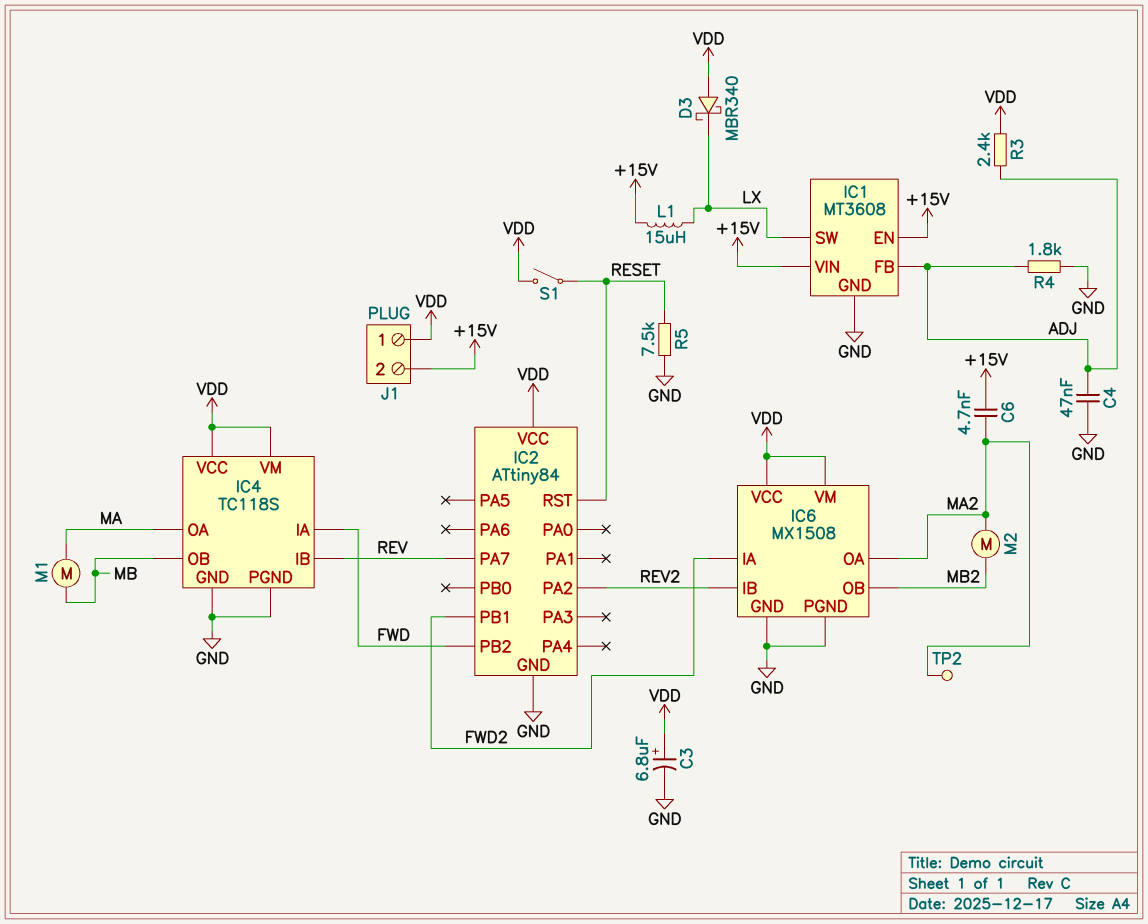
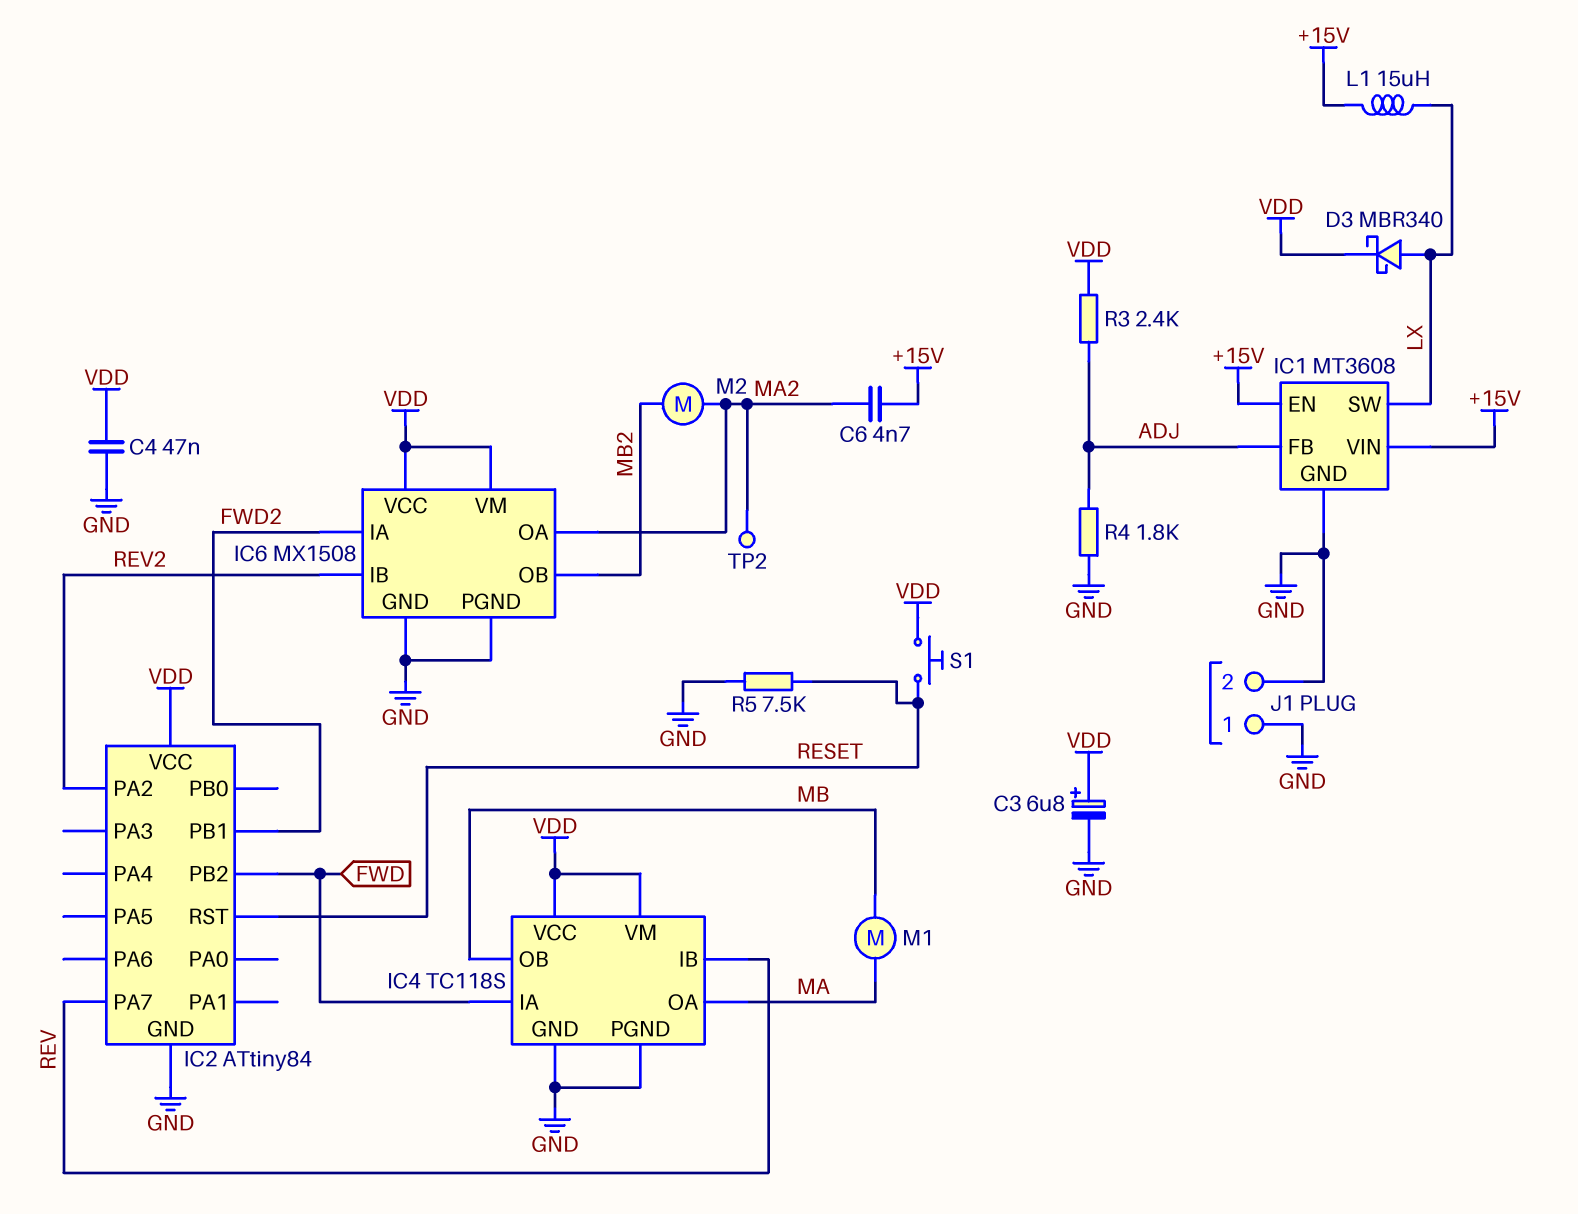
C4: 47nF (ADJ, GND) -> 47nF (GND, VDD)
D3: schottky MBR340 (A VDD, K LX) -> schottky MBR340 (A LX, K VDD)
J1 pin 1: VDD -> GND
J1 pin 2: +15V -> GND
S1: switch (RESET, VDD) -> button (RESET, VDD)

